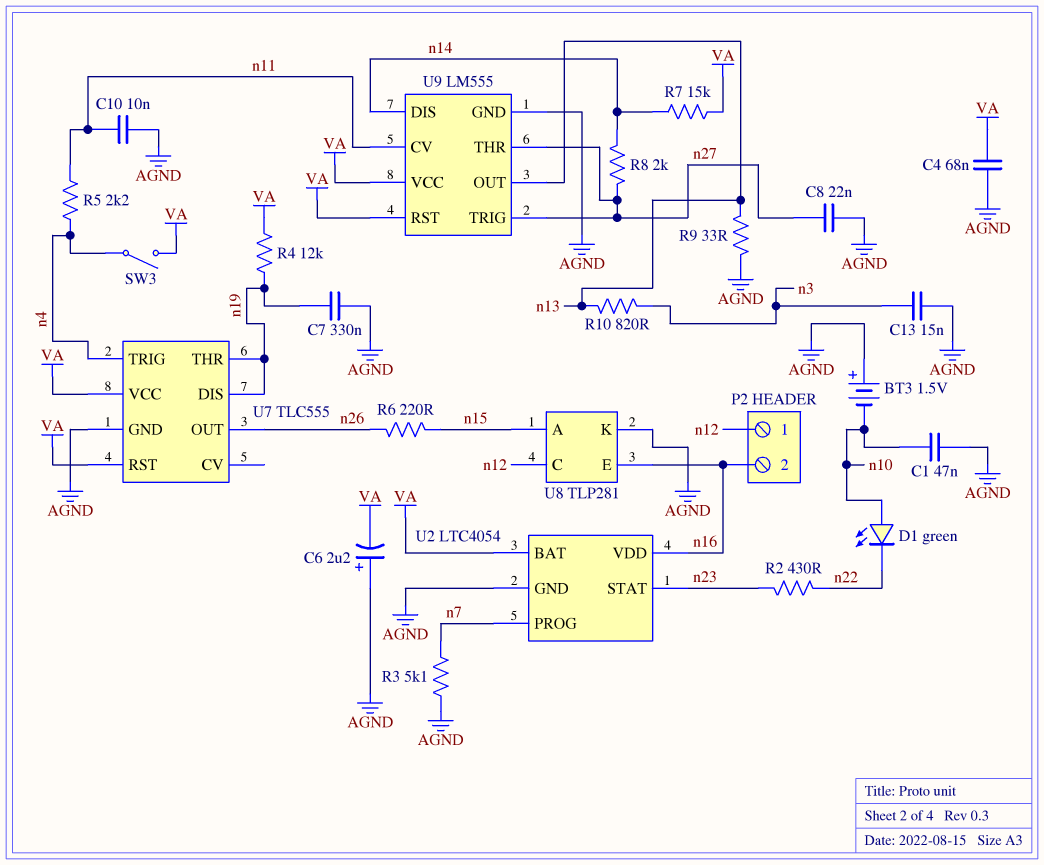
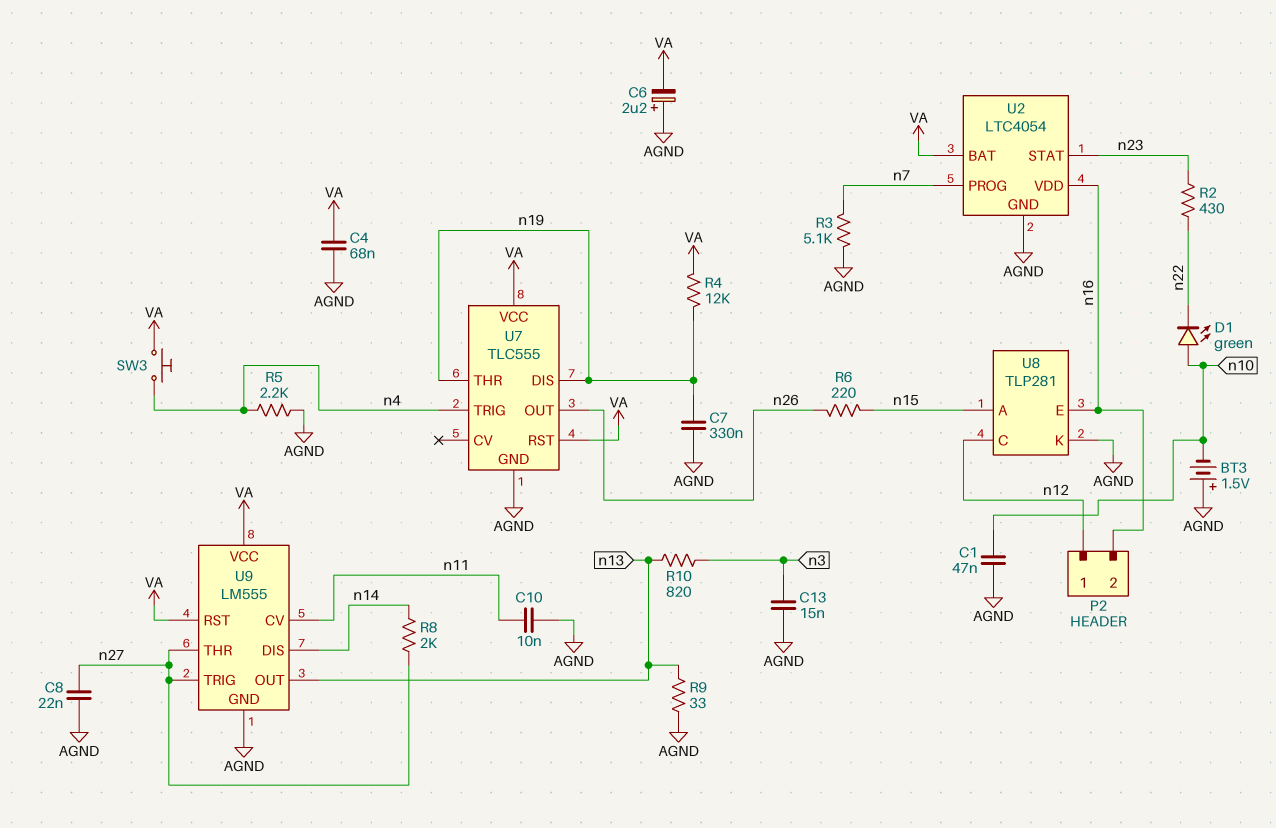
R5: 2.2k (n4, n11) -> 2.2k (AGND, n4)
R7: 15k (VA, n14) -> none
SW3: switch (VA, n4) -> button (VA, n4)

